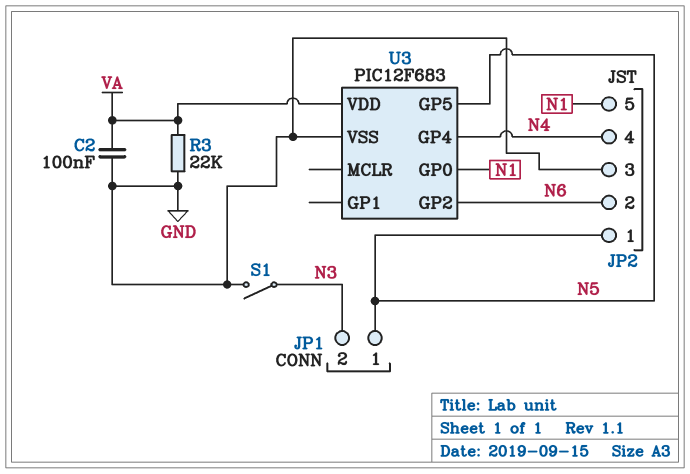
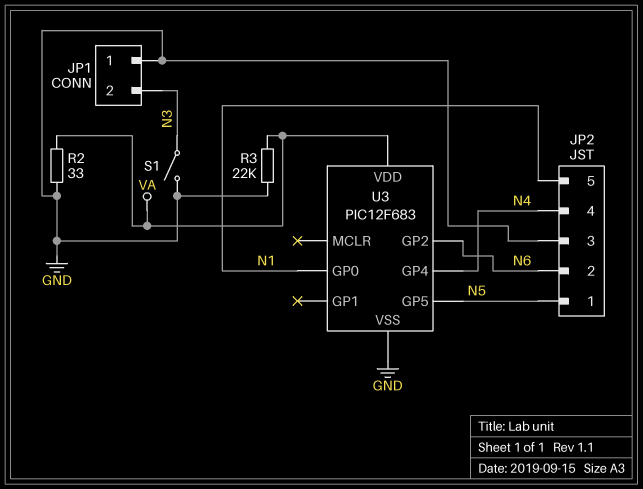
C2: 100nF (GND, VA) -> none
JP1 pin 1: N5 -> GND
R2: none -> 33 (GND, VA)

